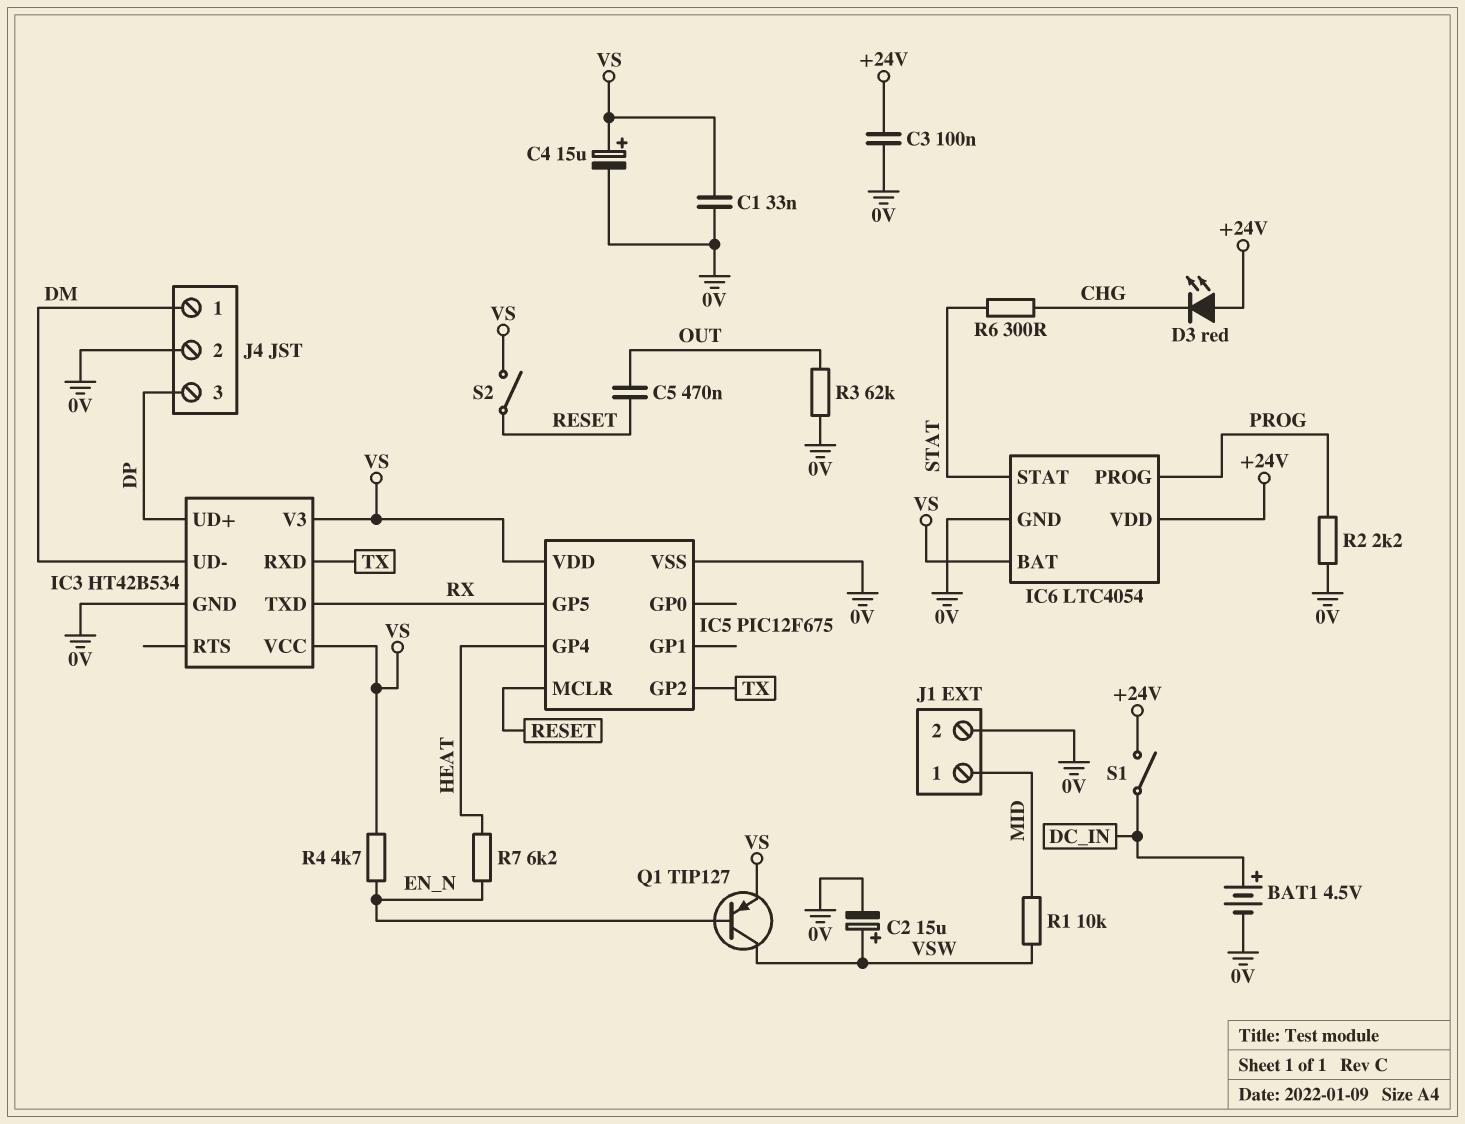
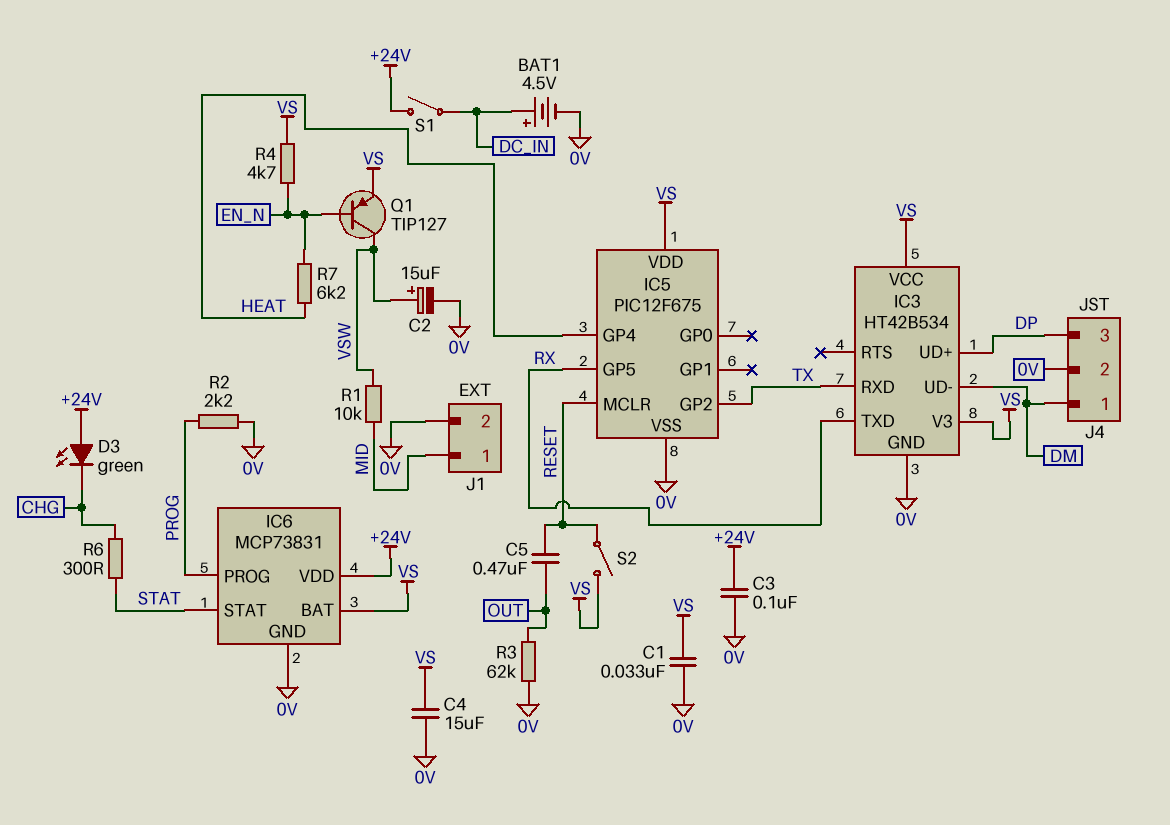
C4: 15uF (plus VS, minus 0V) -> 15uF (0V, VS)
D3: LED red (A +24V, K CHG) -> LED green (A +24V, K CHG)
IC6: LTC4054 -> MCP73831

